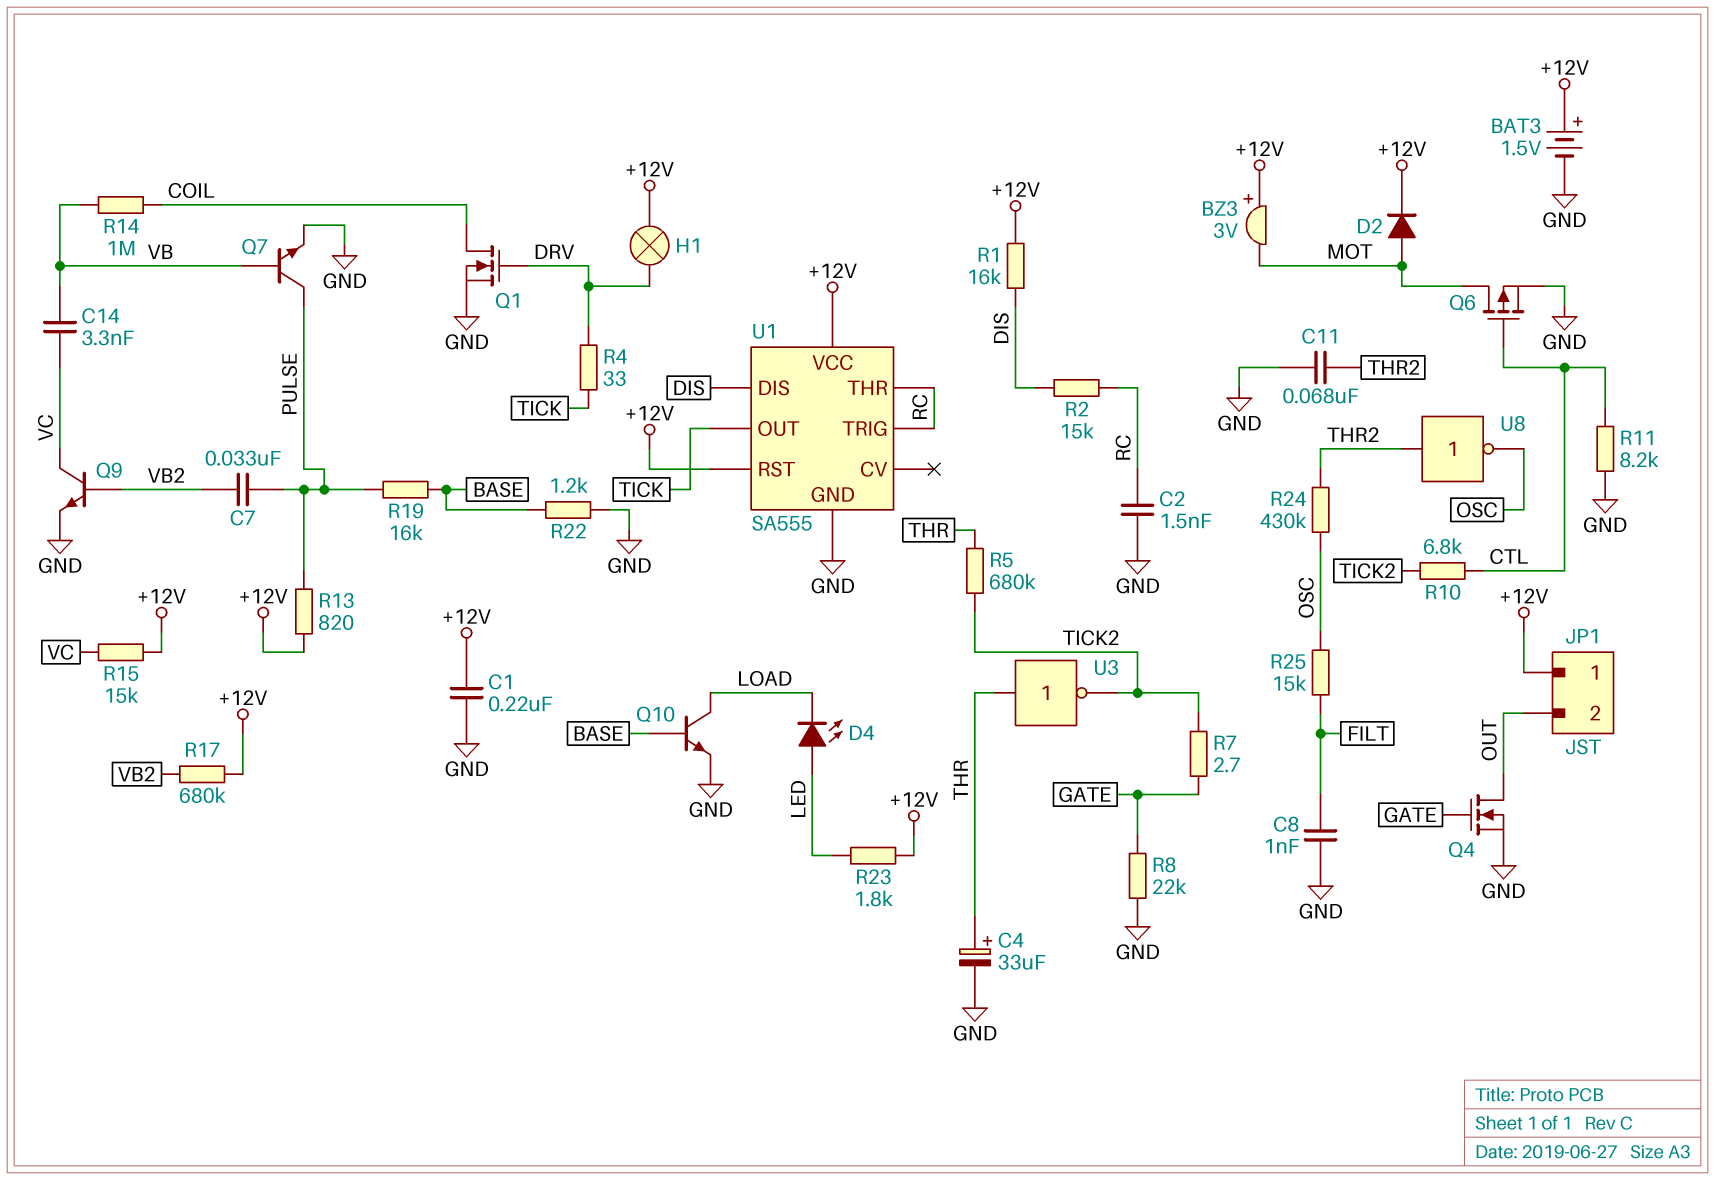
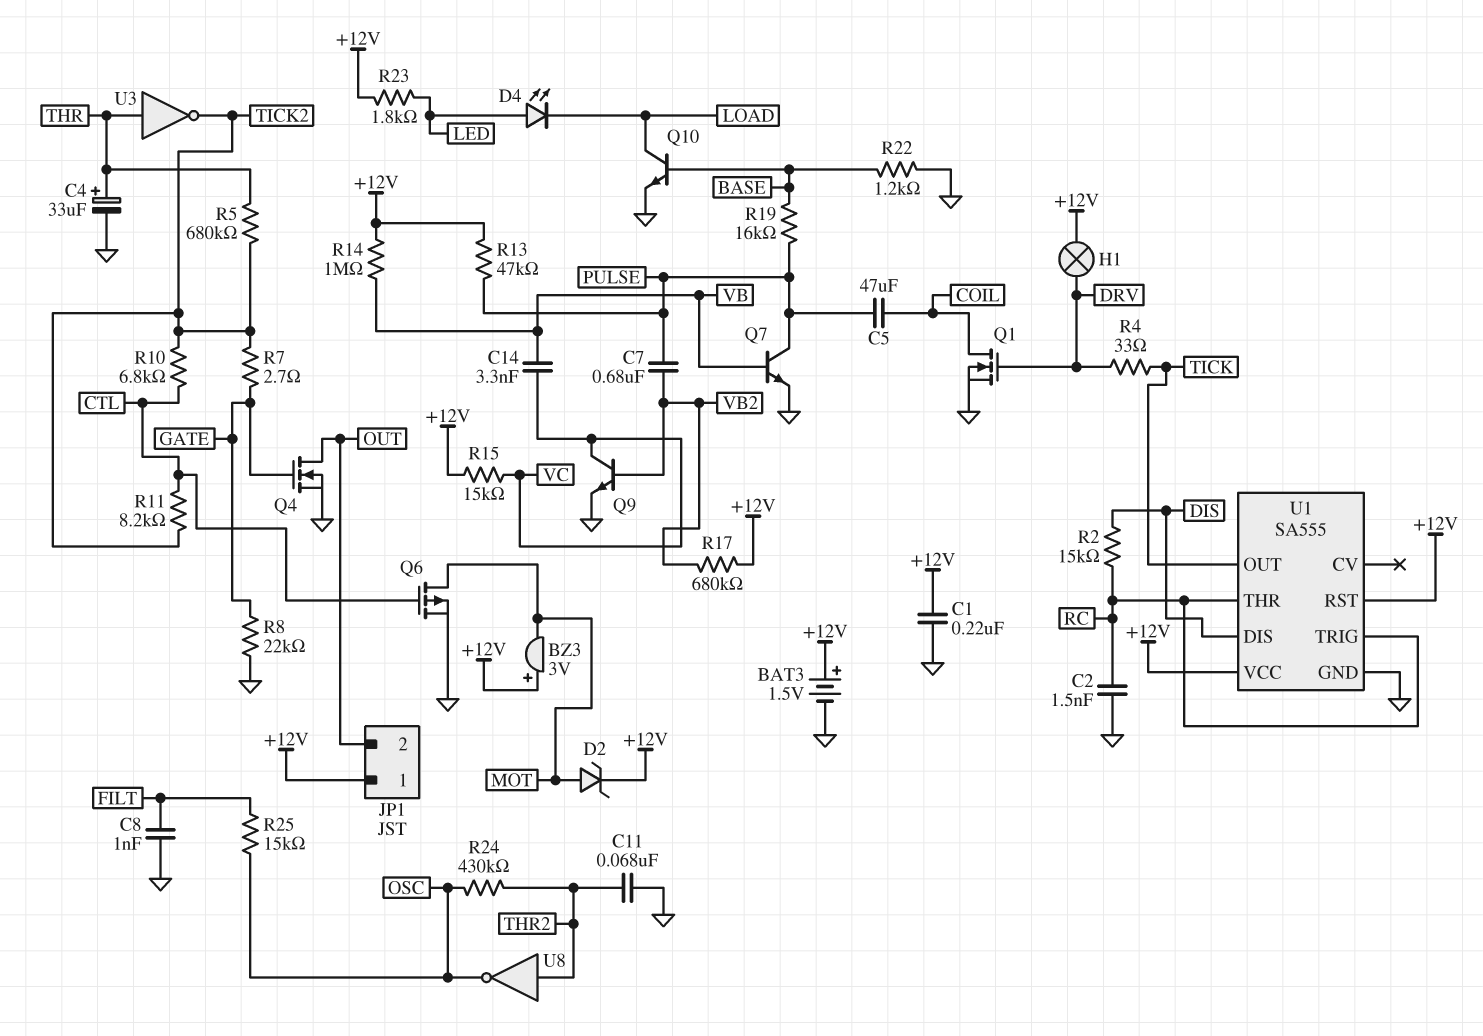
C5: none -> 47uF (COIL, PULSE)
C7: 33nF (PULSE, VB2) -> 680nF (PULSE, VB2)
D2: diode (A MOT, K +12V) -> zener (A MOT, K +12V)
R1: 16k (+12V, DIS) -> none
R11: 8.2k (CTL, GND) -> 8.2k (CTL, TICK2)
R13: 820 (+12V, PULSE) -> 47k (+12V, PULSE)
R14: 1M (COIL, VB) -> 1M (+12V, VB)

